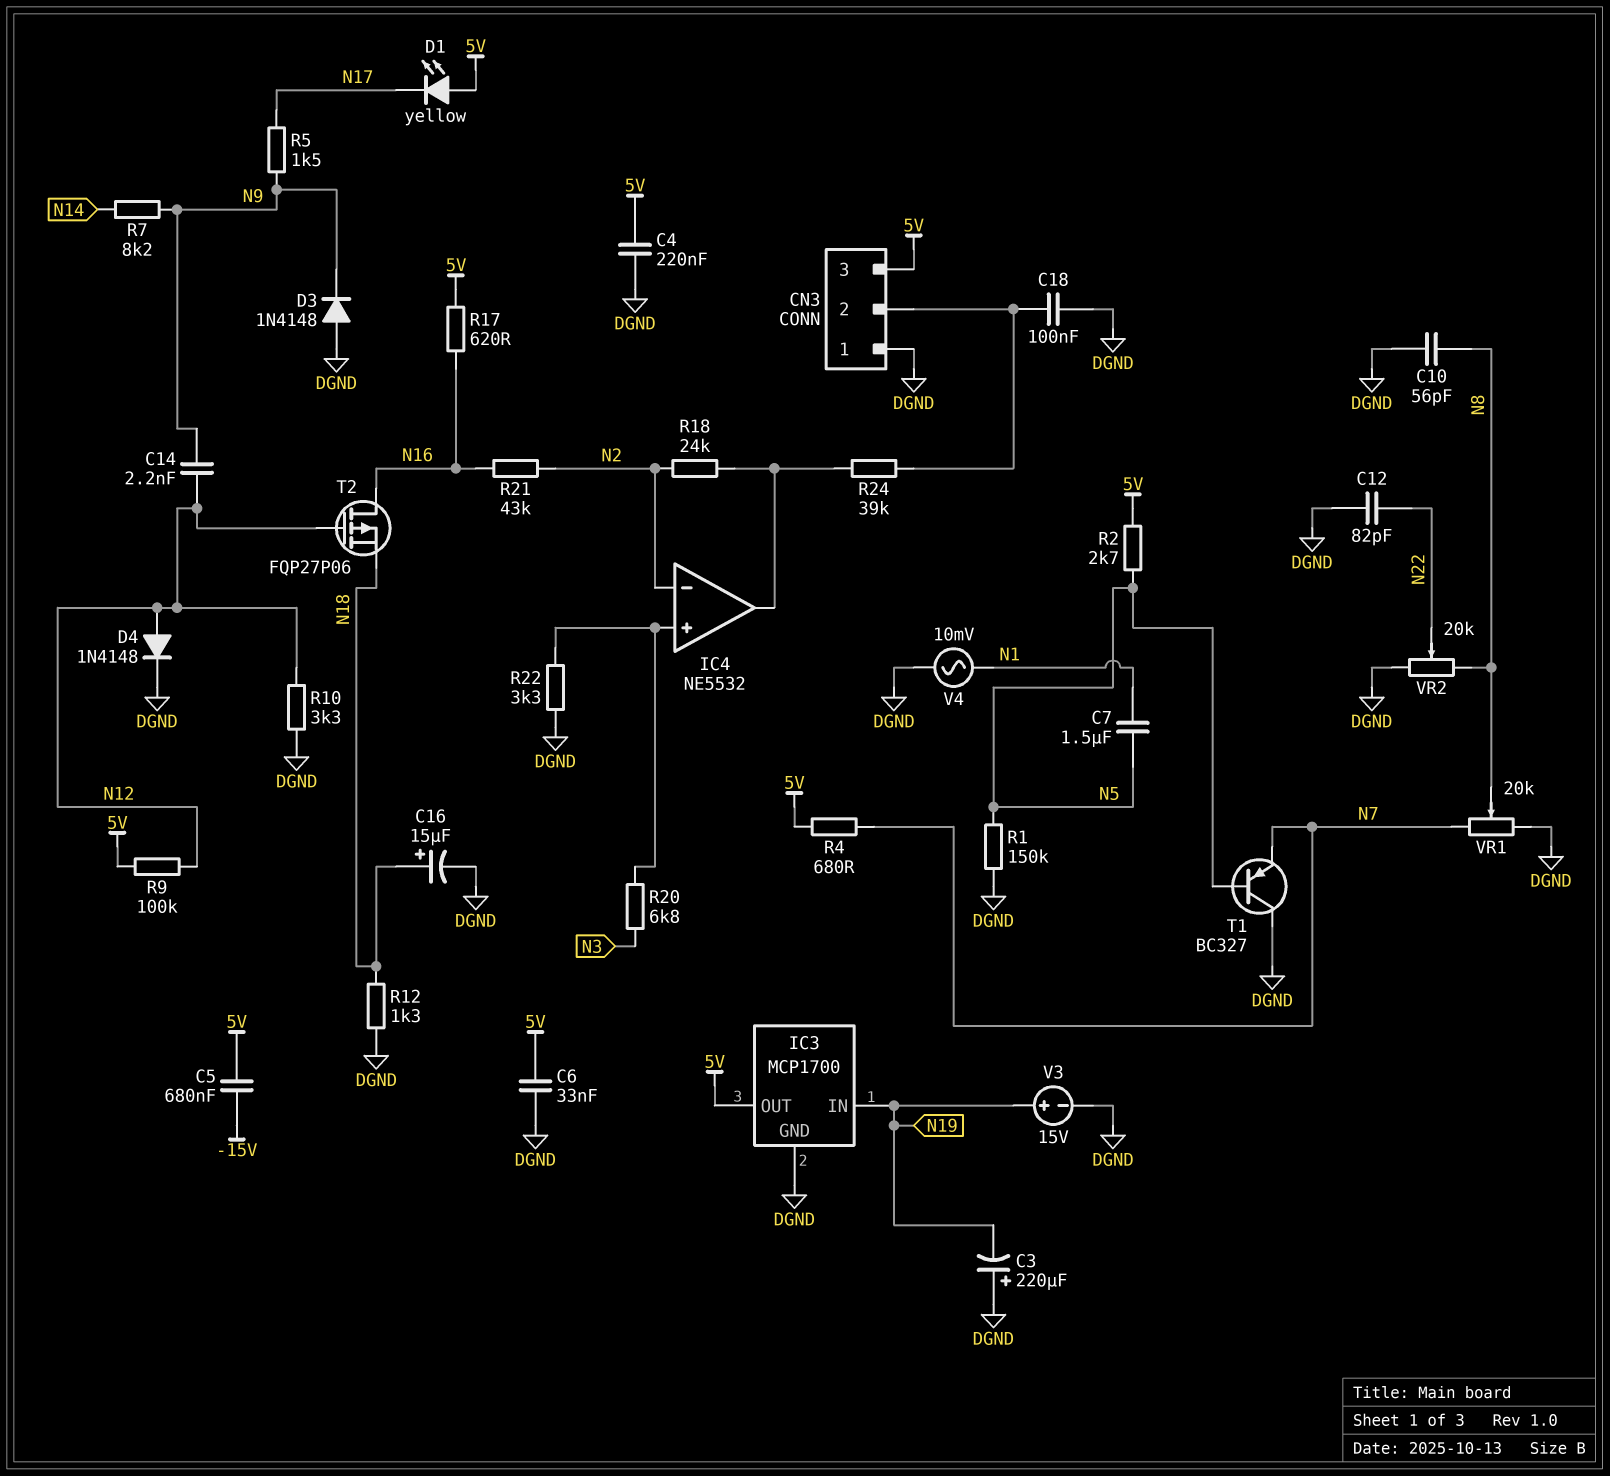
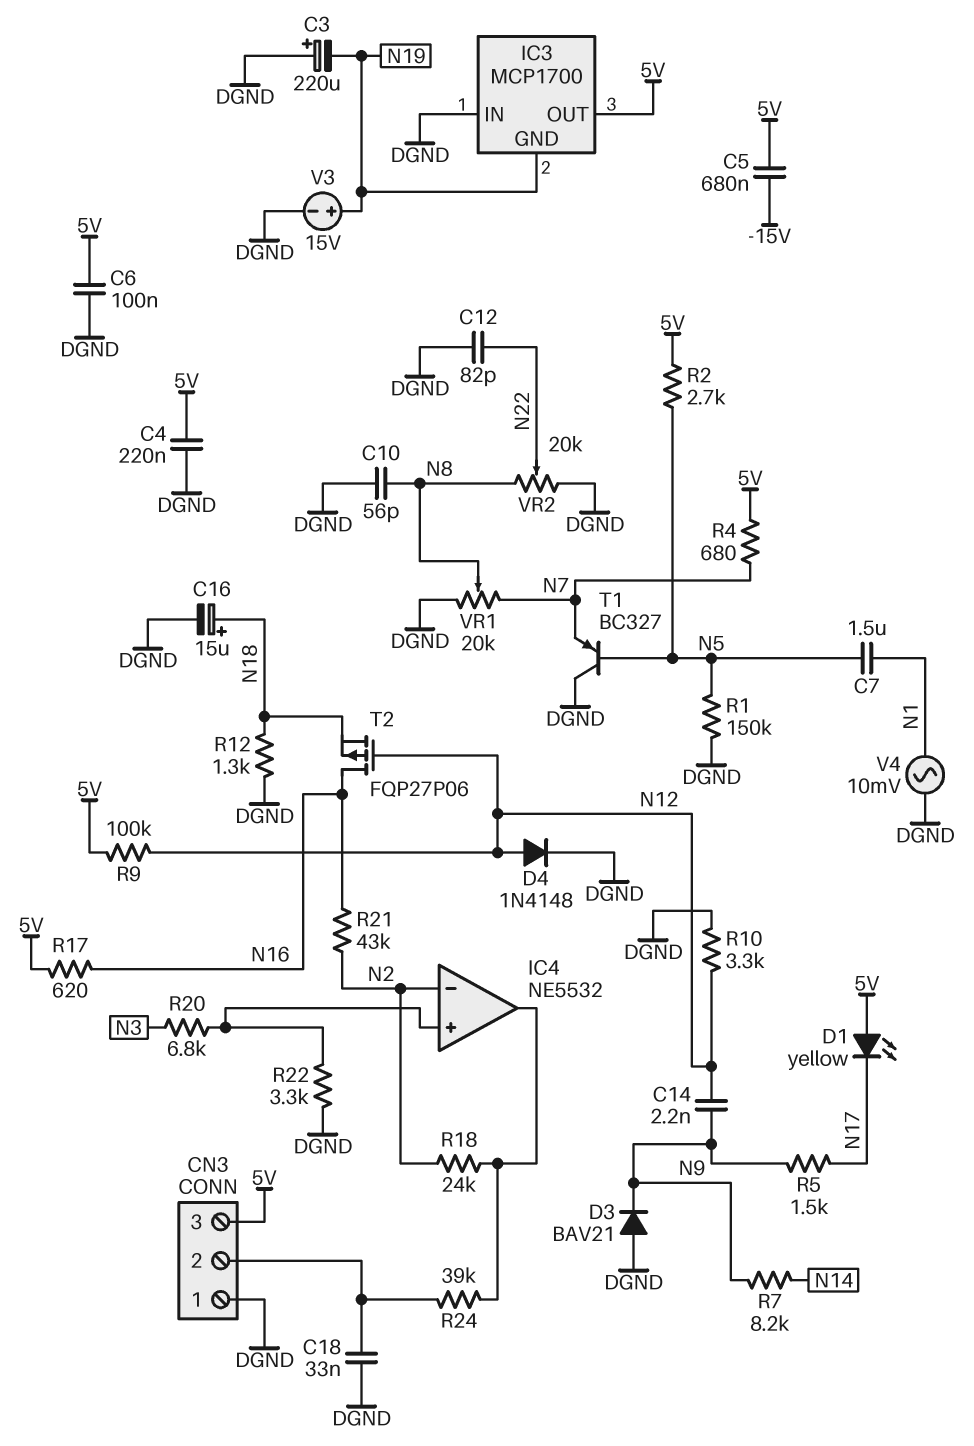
C6: 33nF (5V, DGND) -> 100nF (5V, DGND)
C18: 100nF (CN3/2, DGND) -> 33nF (CN3/2, DGND)
D3: diode 1N4148 (A DGND, K N9) -> diode BAV21 (A DGND, K N9)
IC3 pin GND: DGND -> N19
IC3 pin IN: N19 -> DGND

